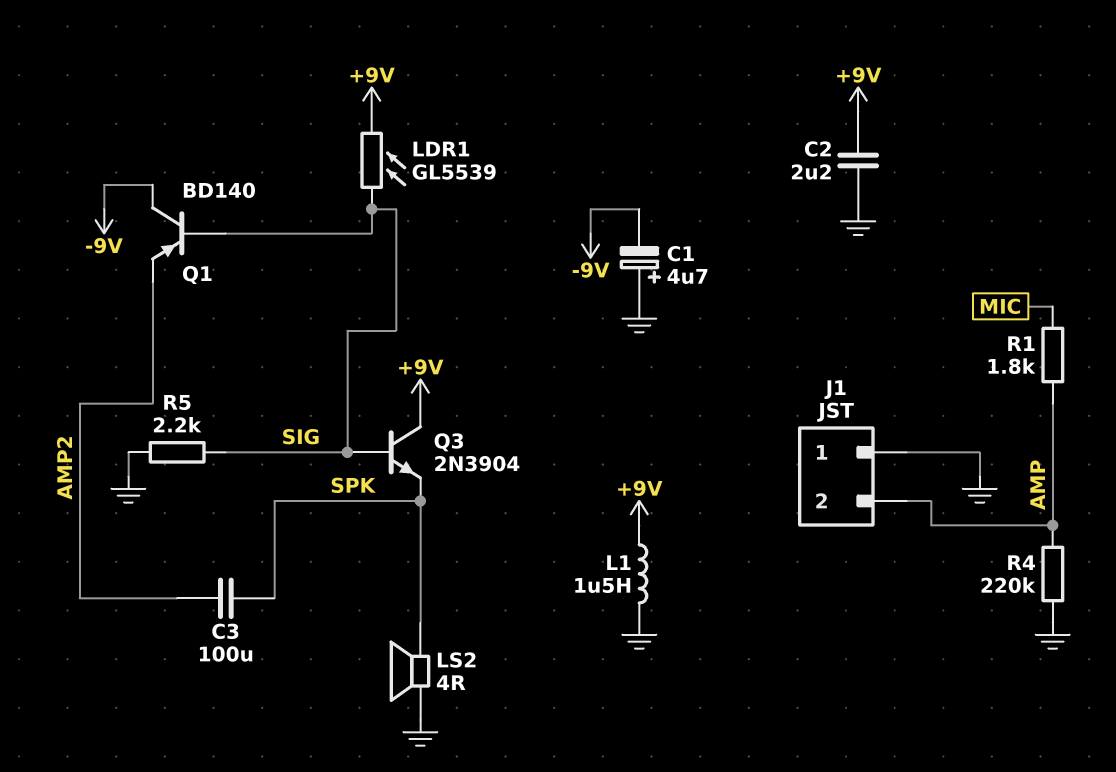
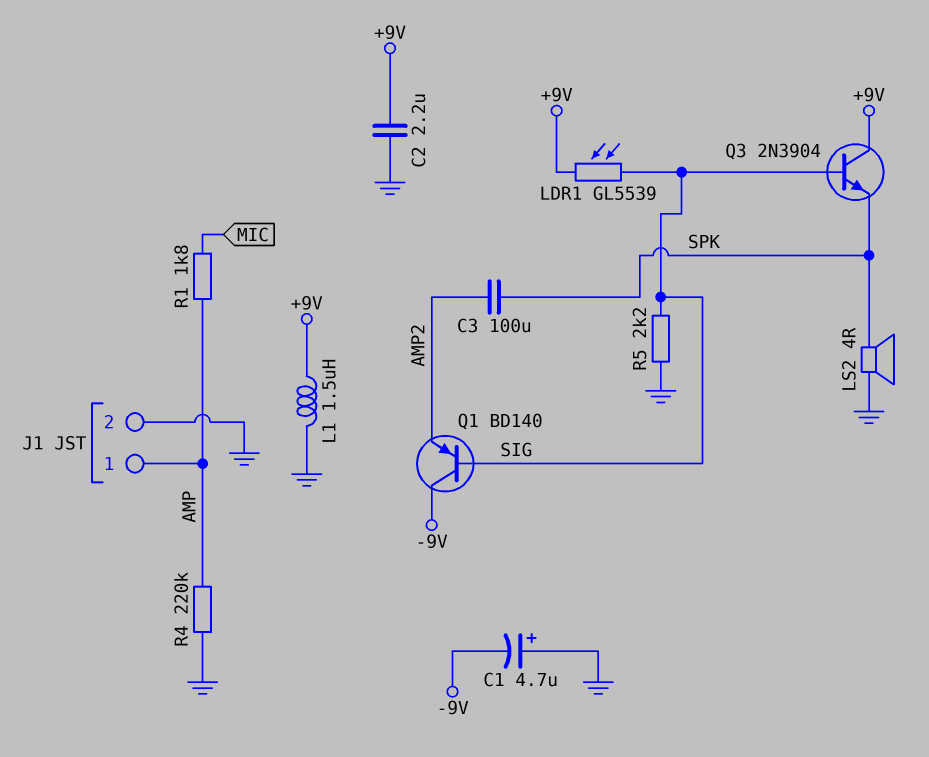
J1 pin 1: GND -> AMP
J1 pin 2: AMP -> GND

